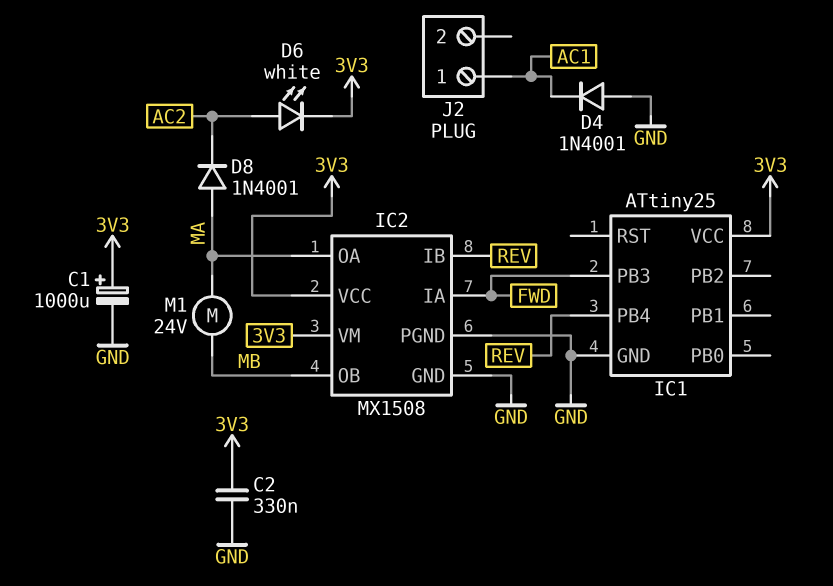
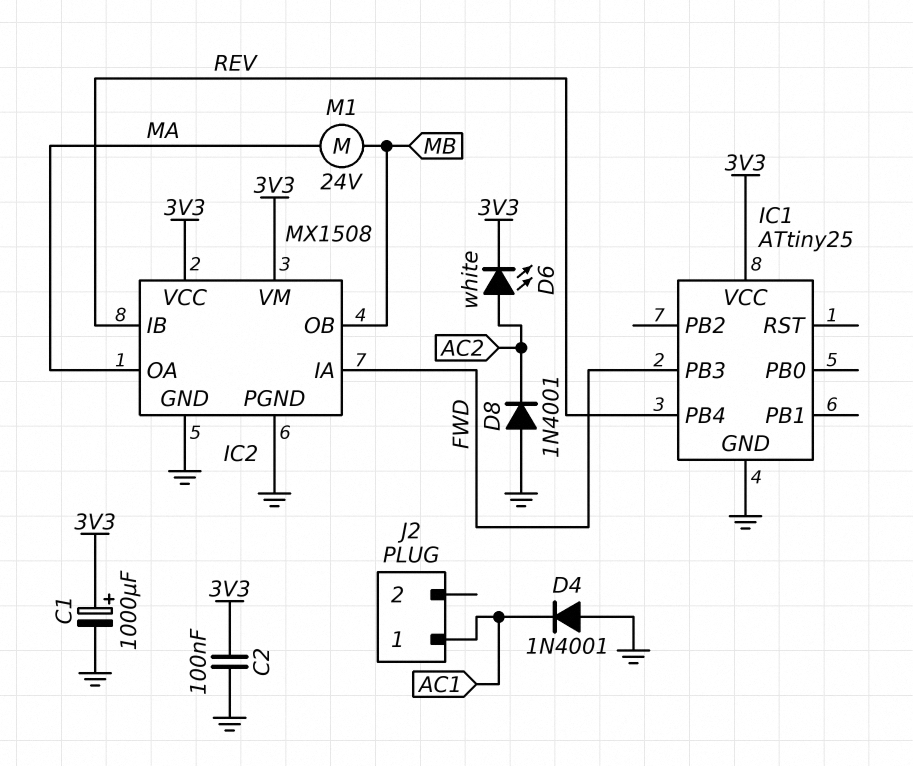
C2: 330nF (3V3, GND) -> 100nF (3V3, GND)
D8: diode 1N4001 (A MA, K AC2) -> diode 1N4001 (A GND, K AC2)

